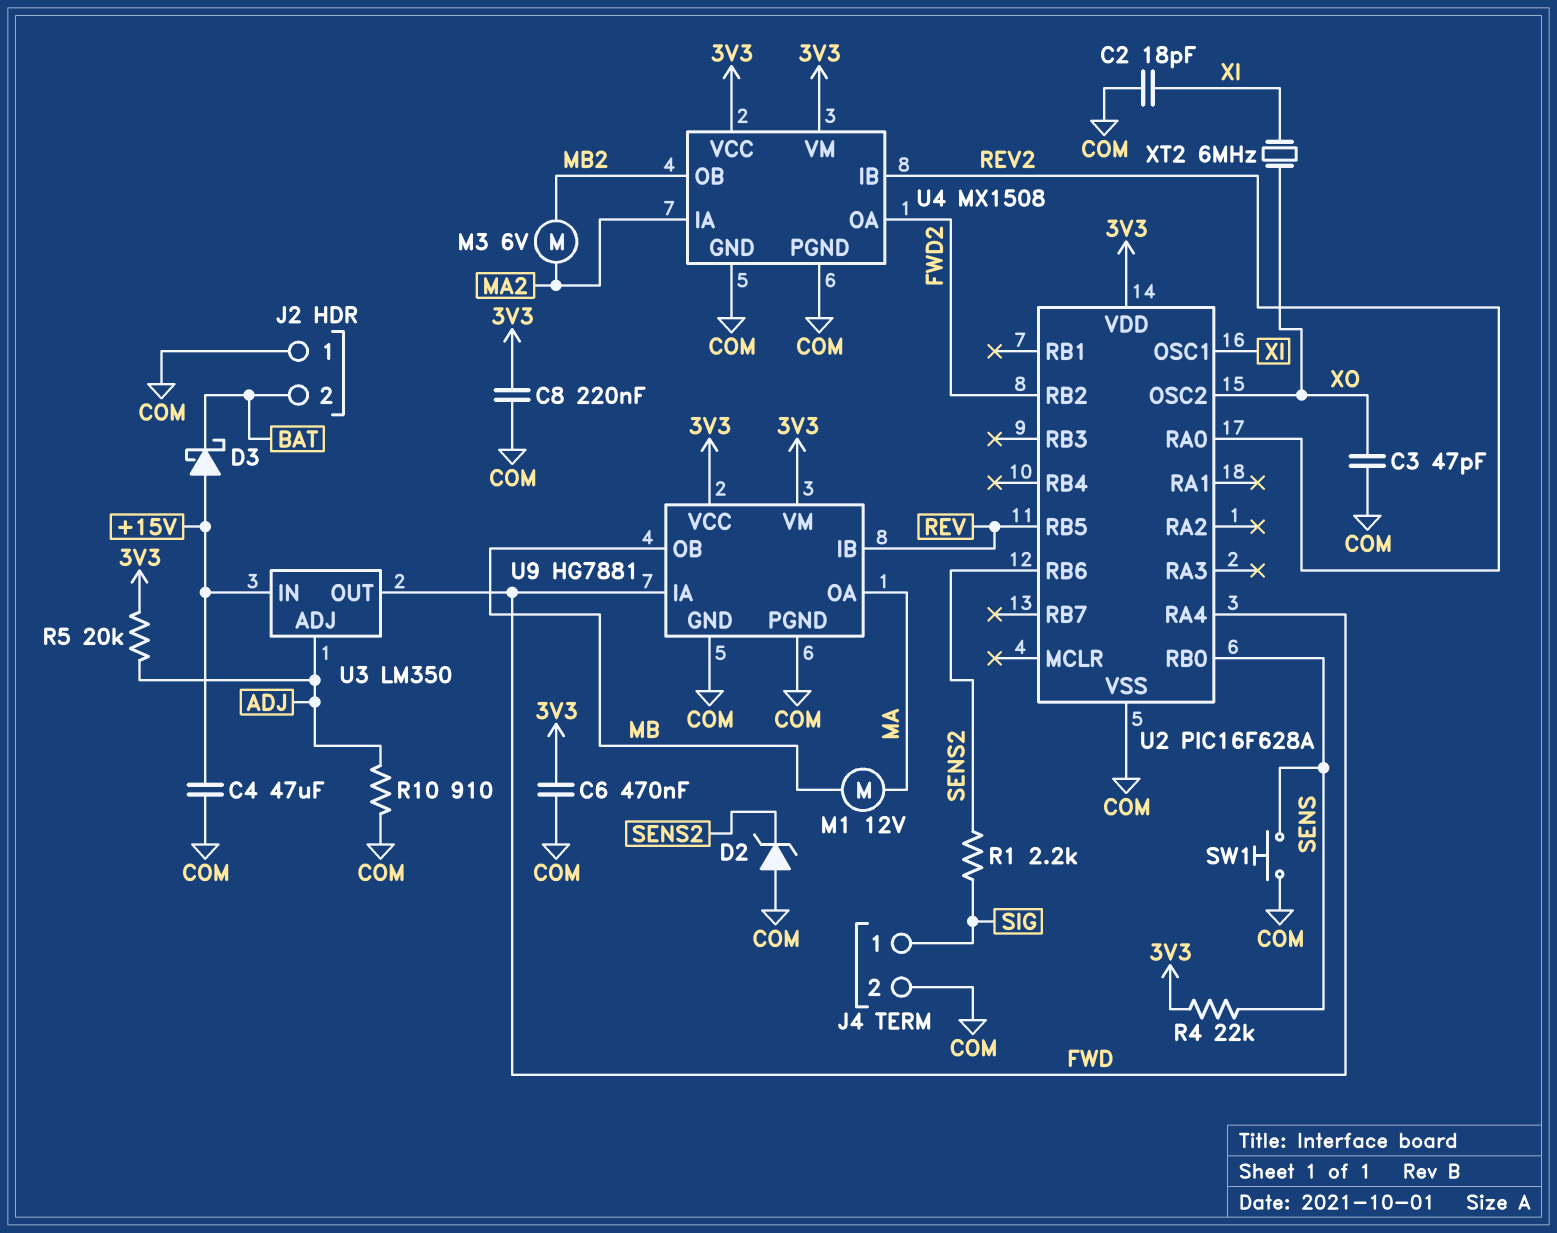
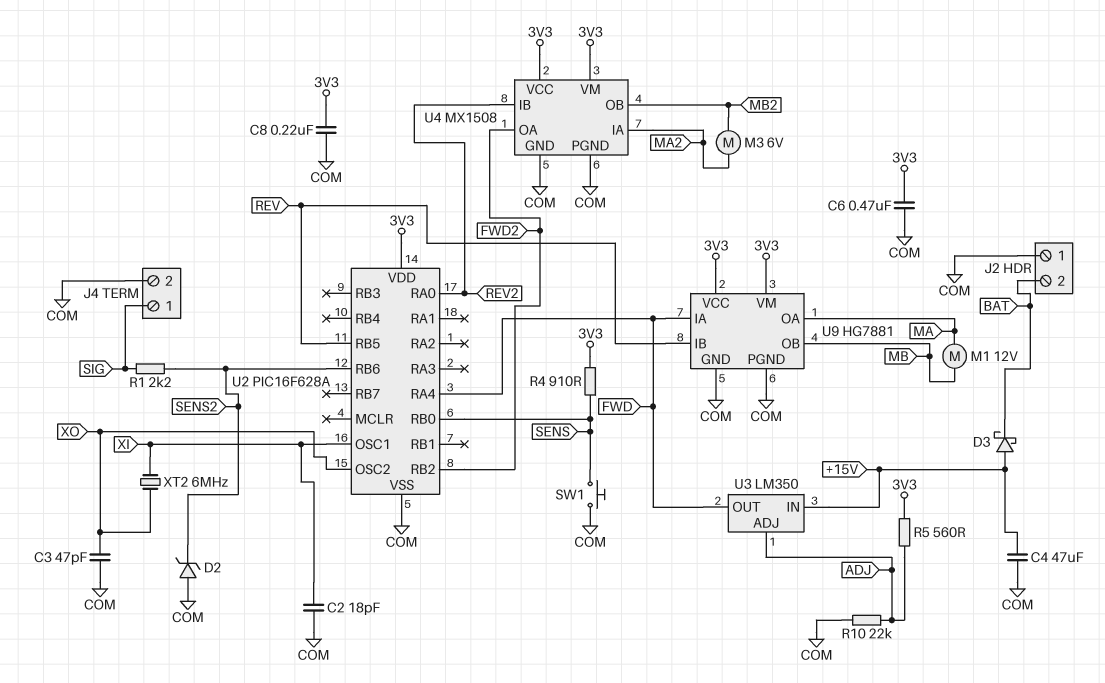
R4: 22k (3V3, SENS) -> 910 (3V3, SENS)
R5: 20k (3V3, ADJ) -> 560 (3V3, ADJ)
R10: 910 (ADJ, COM) -> 22k (ADJ, COM)

